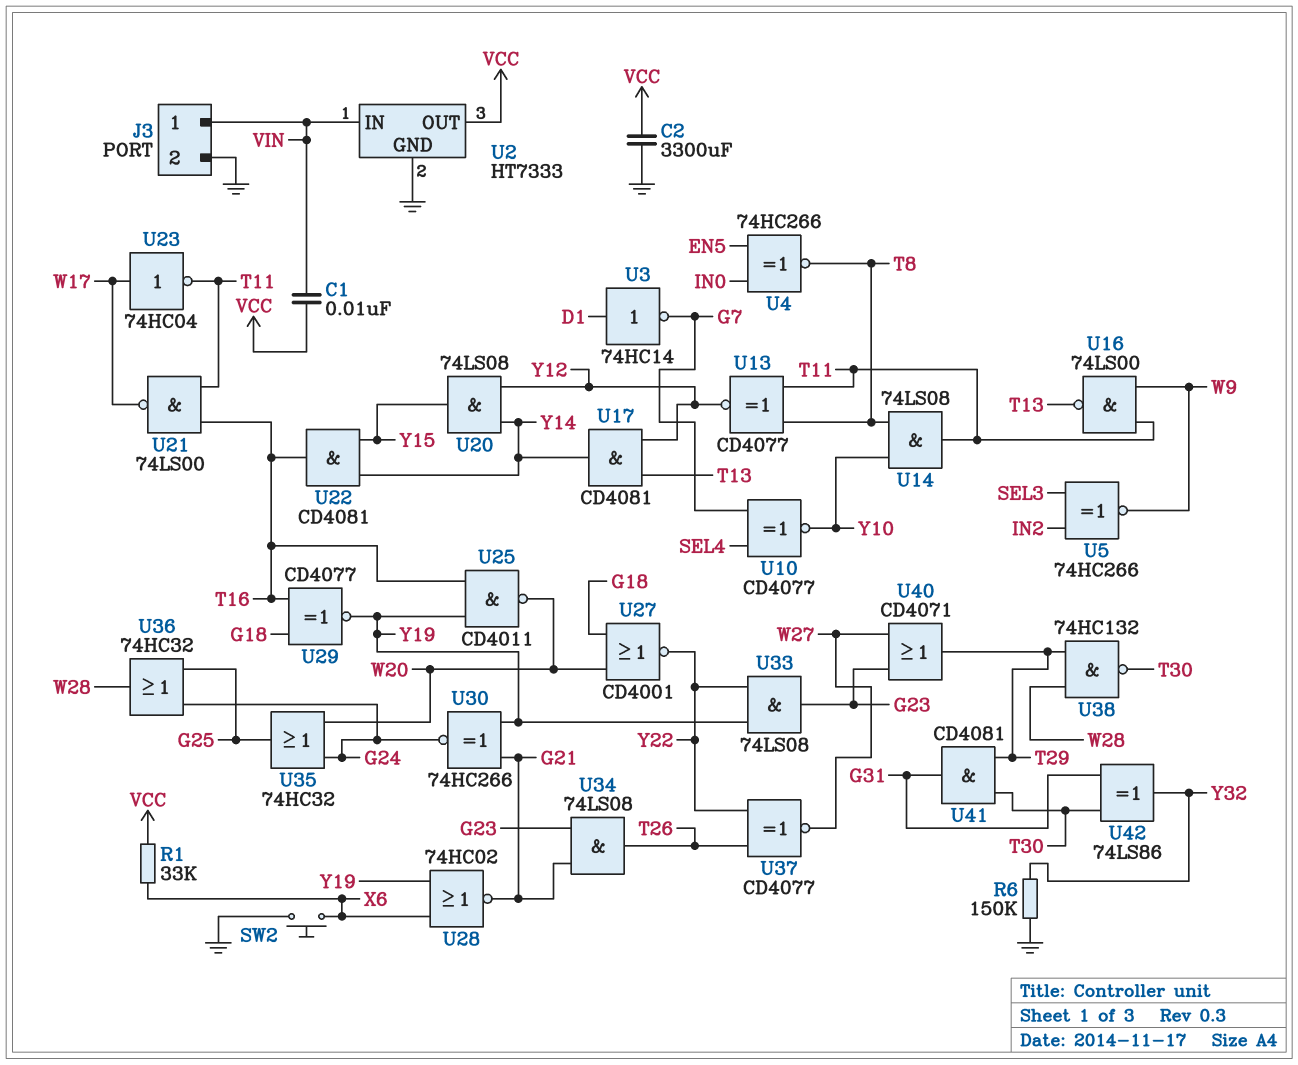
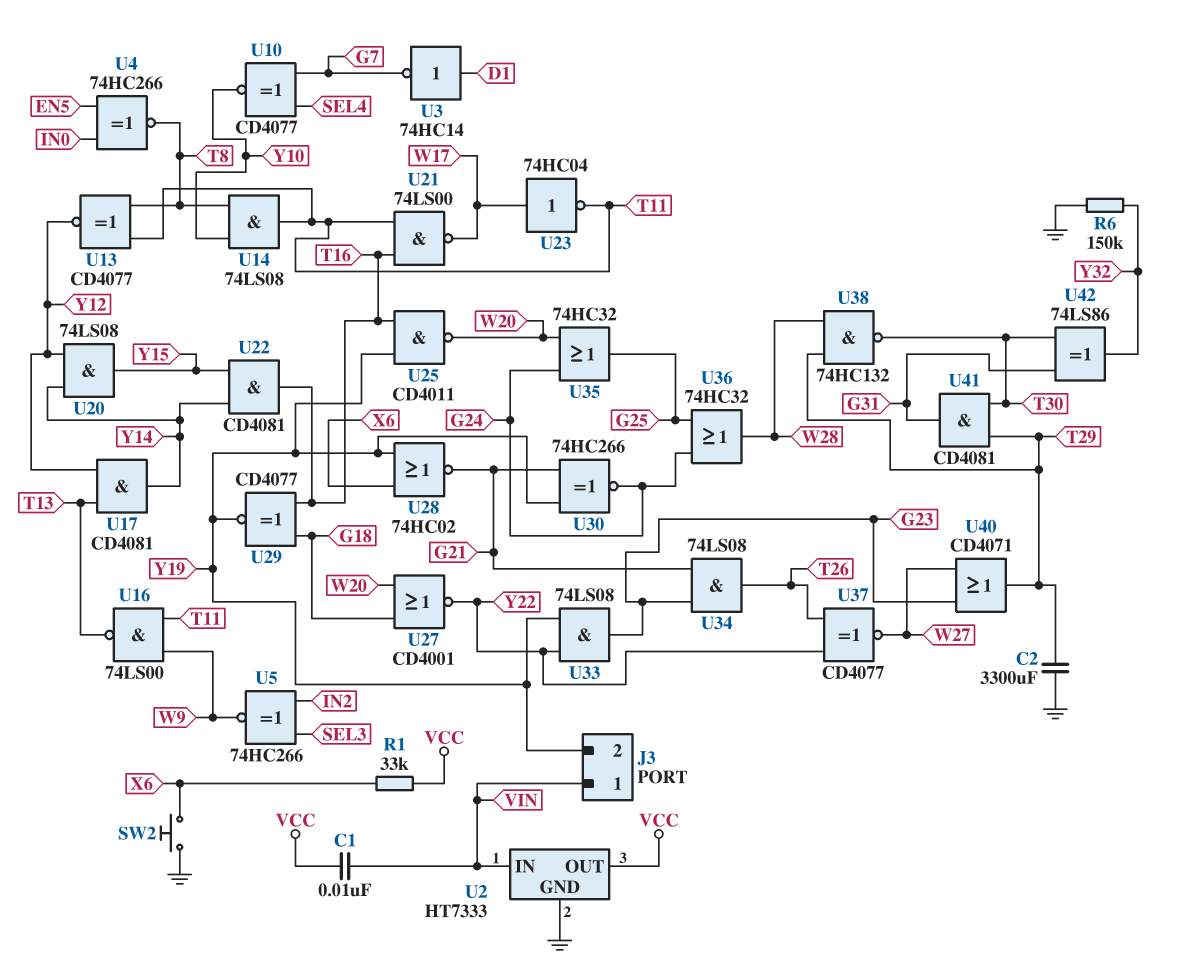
C2: 3300uF (GND, VCC) -> 3300uF (GND, T29)
J3 pin 2: GND -> Y19

